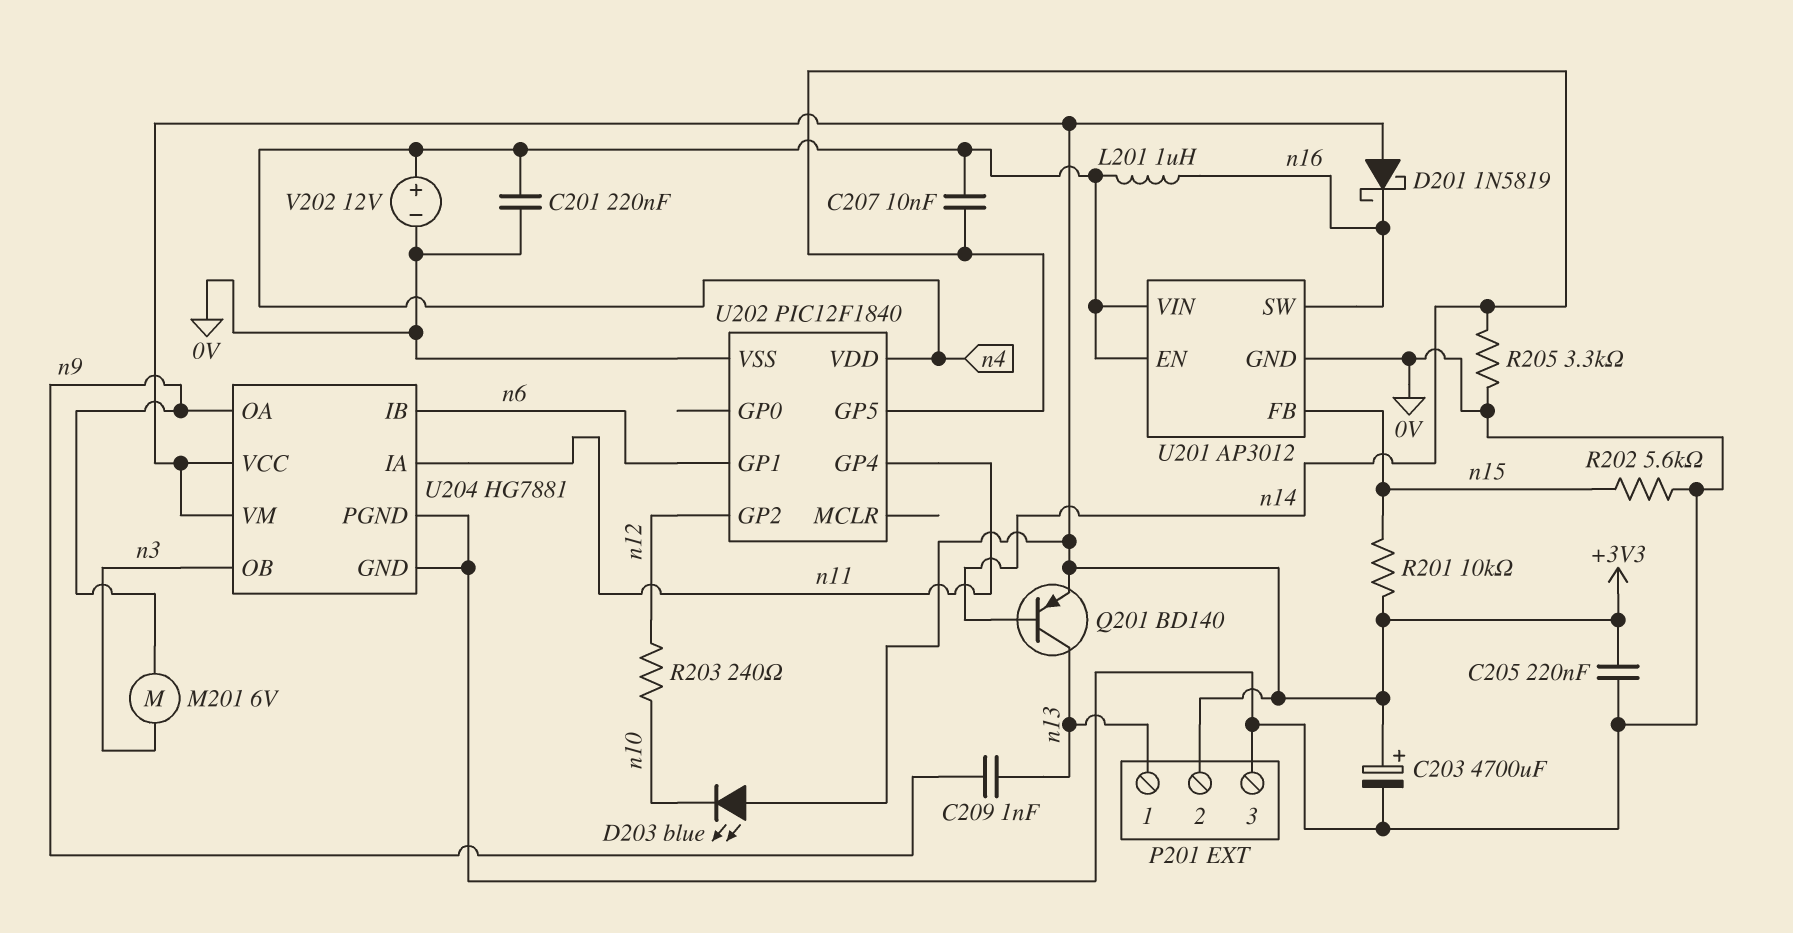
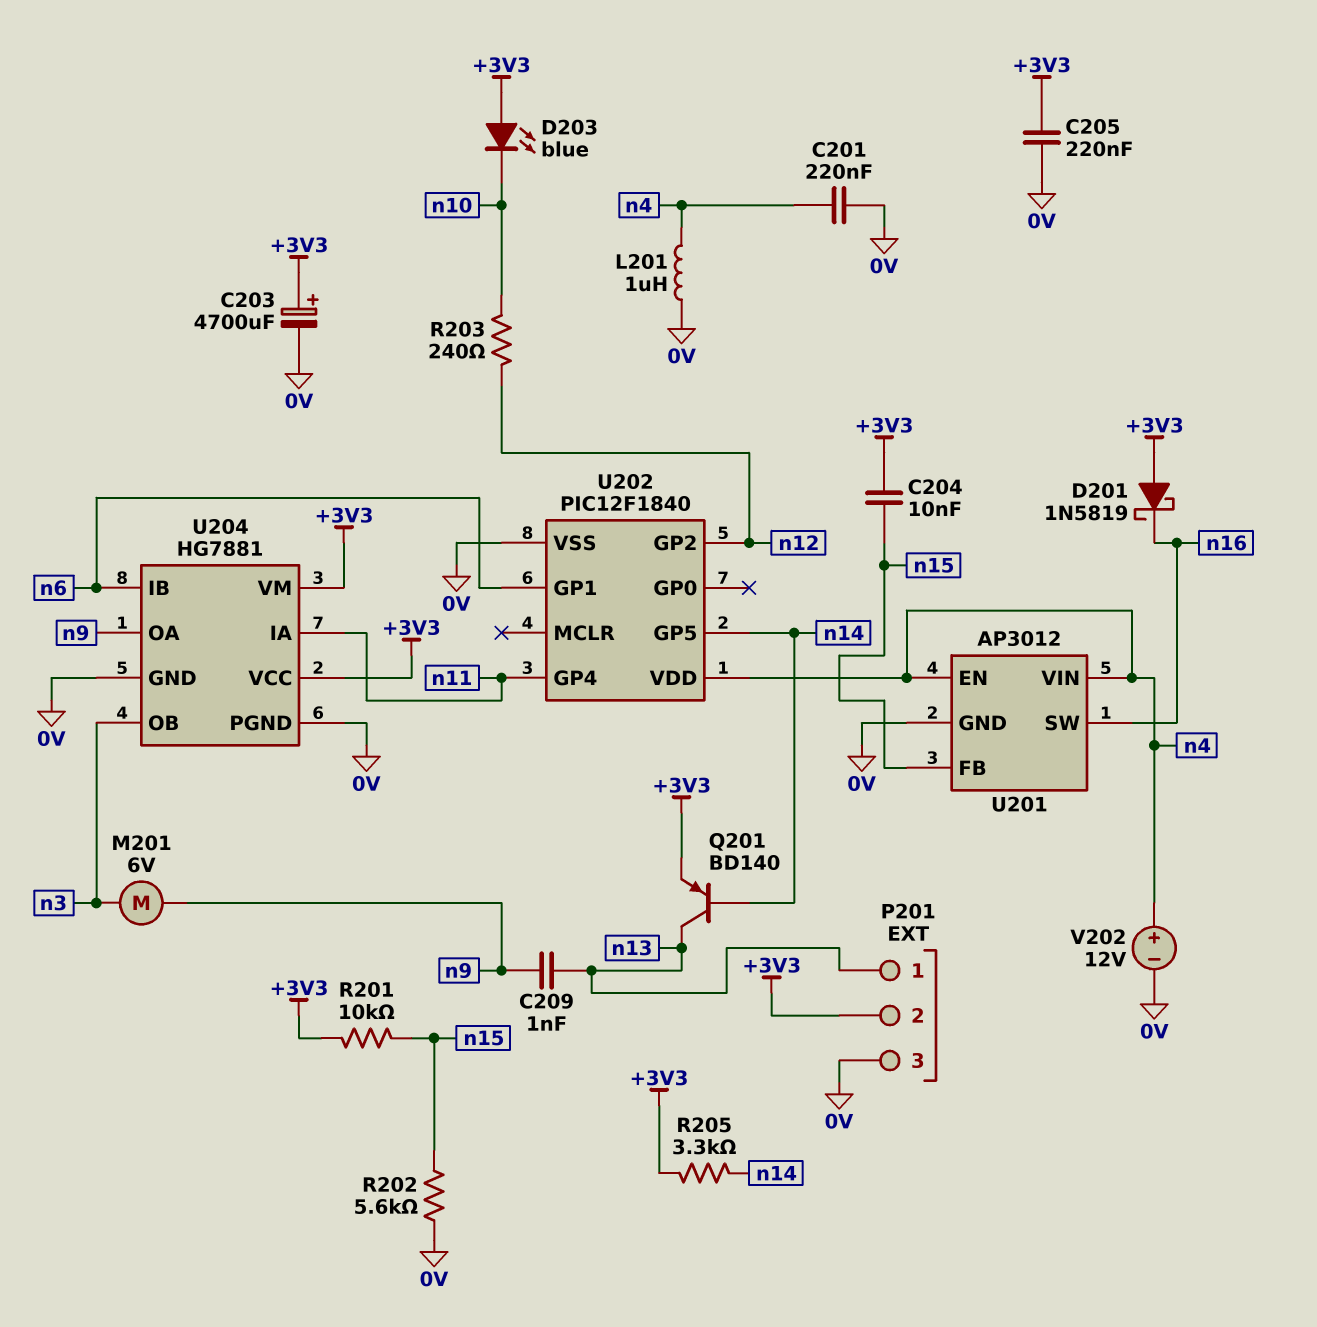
C204: none -> 10nF (+3V3, n15)
C207: 10nF (n4, n14) -> none
L201: 1uH (n4, n16) -> 1uH (0V, n4)
R205: 3.3k (0V, n14) -> 3.3k (+3V3, n14)

